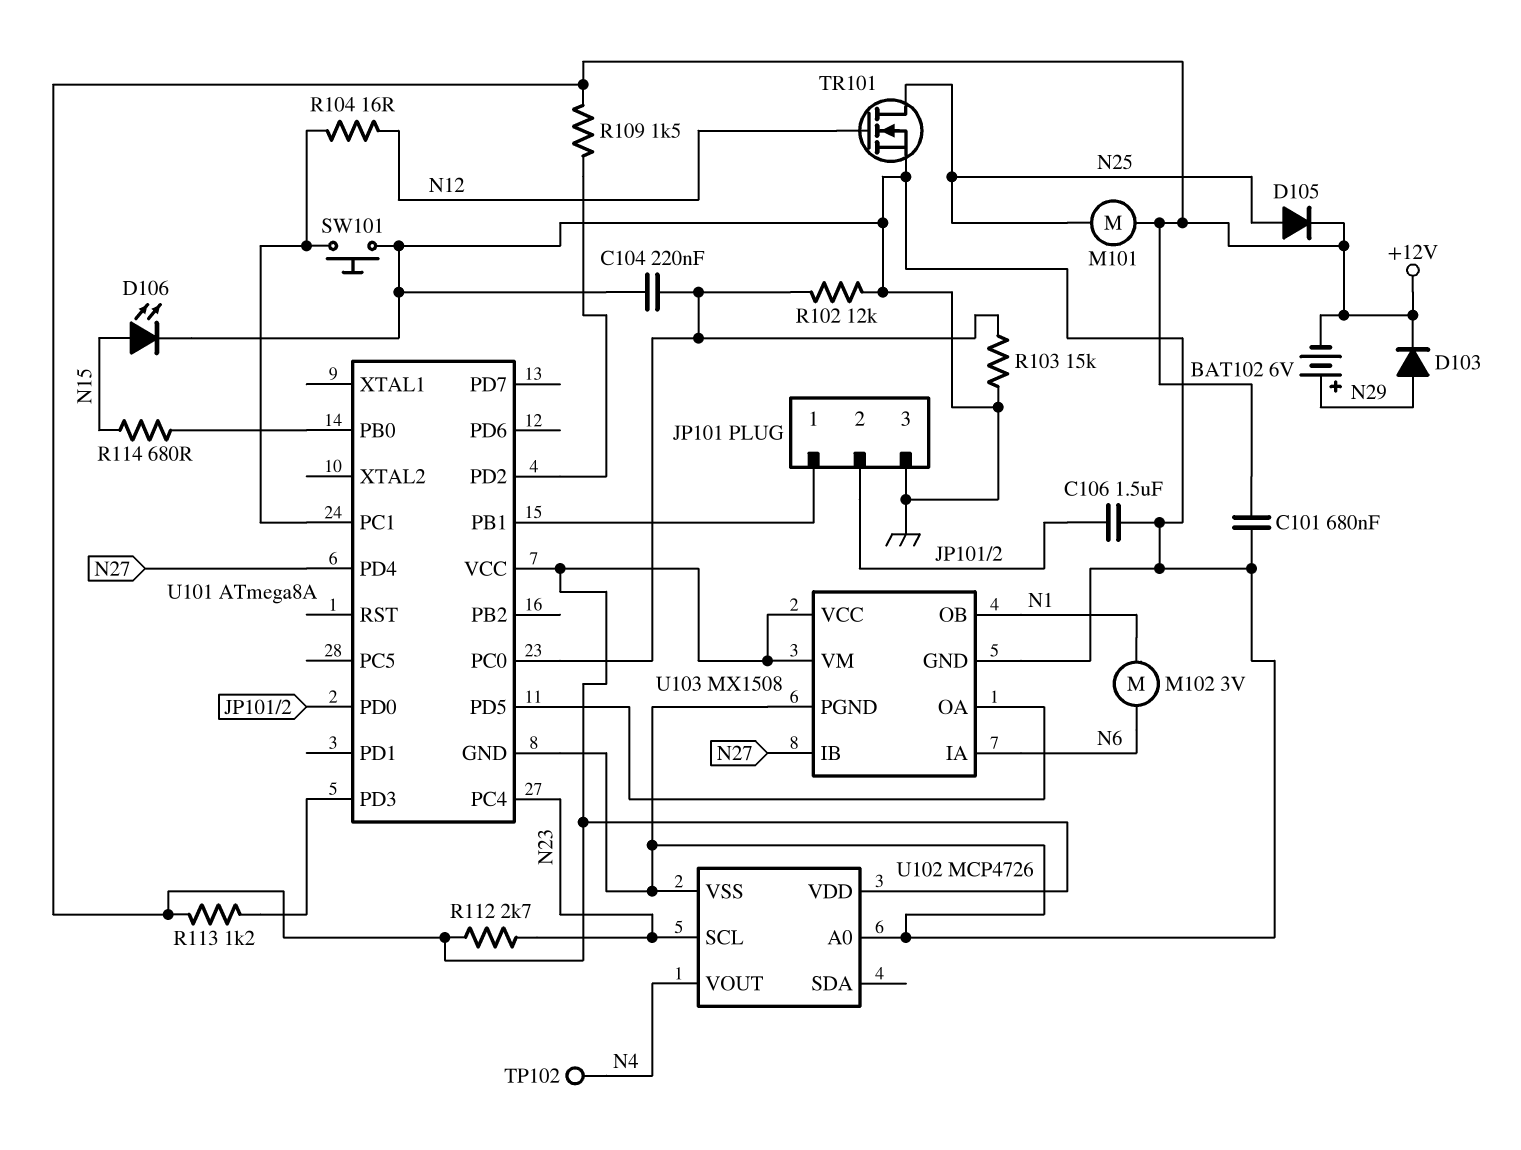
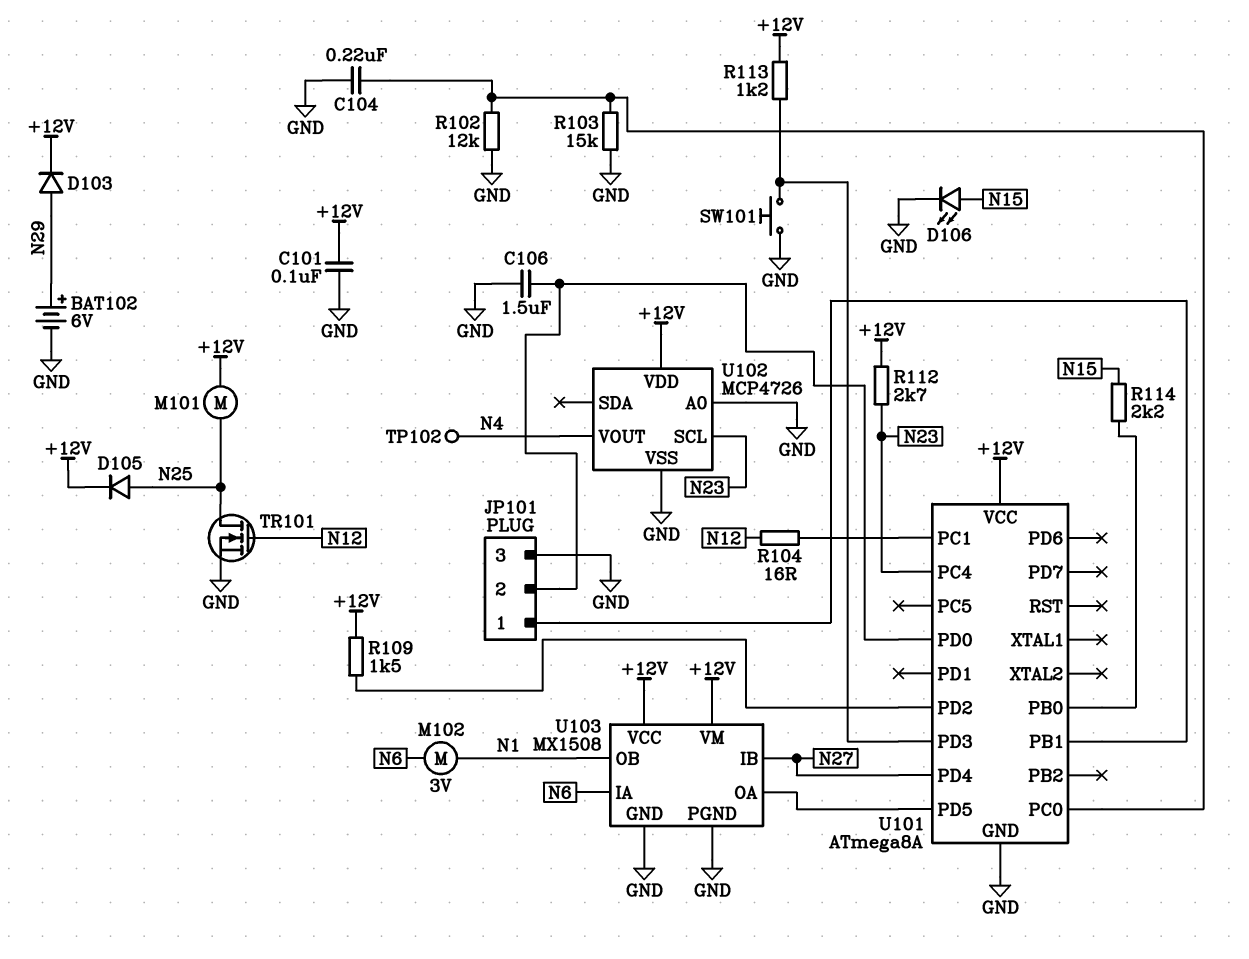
BAT102: 6V (plus N29, minus +12V) -> 6V (plus N29, minus GND)
C101: 680nF (+12V, GND) -> 100nF (+12V, GND)
R114: 680 (N15, U101/PB0) -> 2.2k (N15, U101/PB0)
SW101: button (GND, U101/PC1) -> button (GND, U101/PD3)

